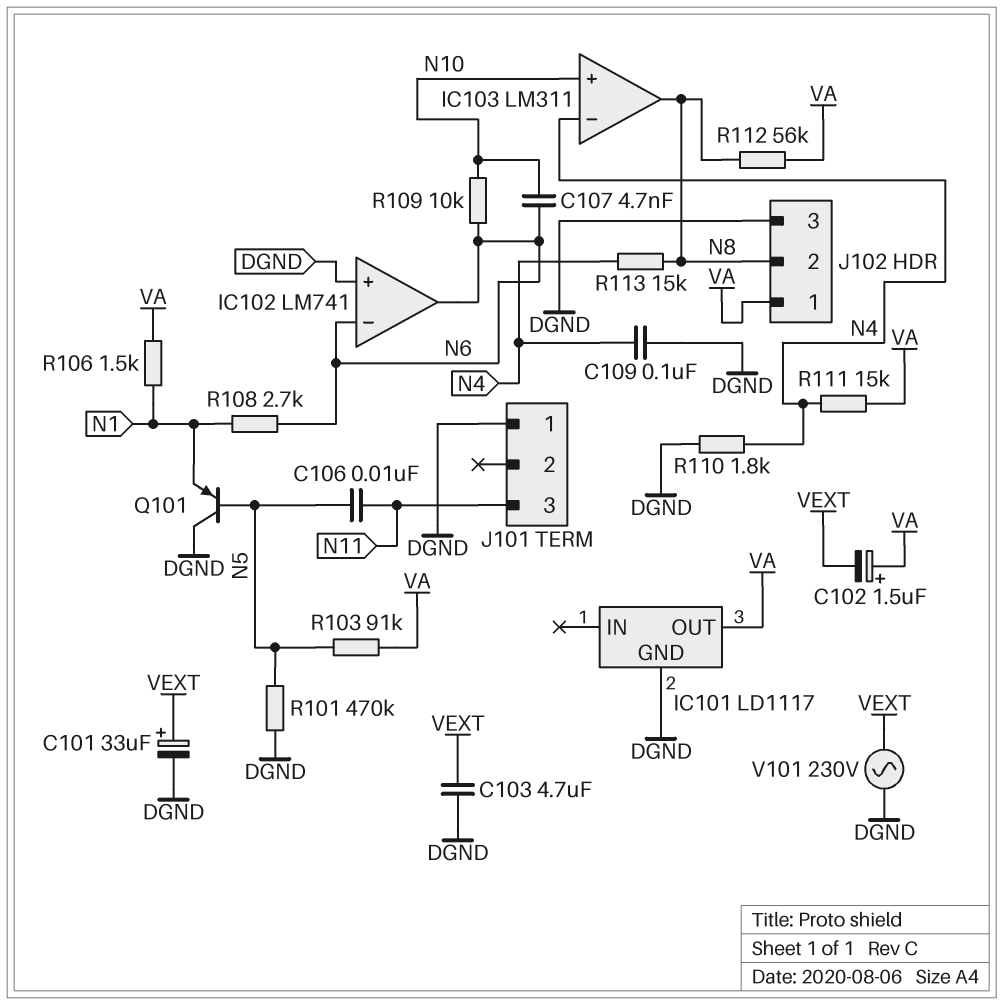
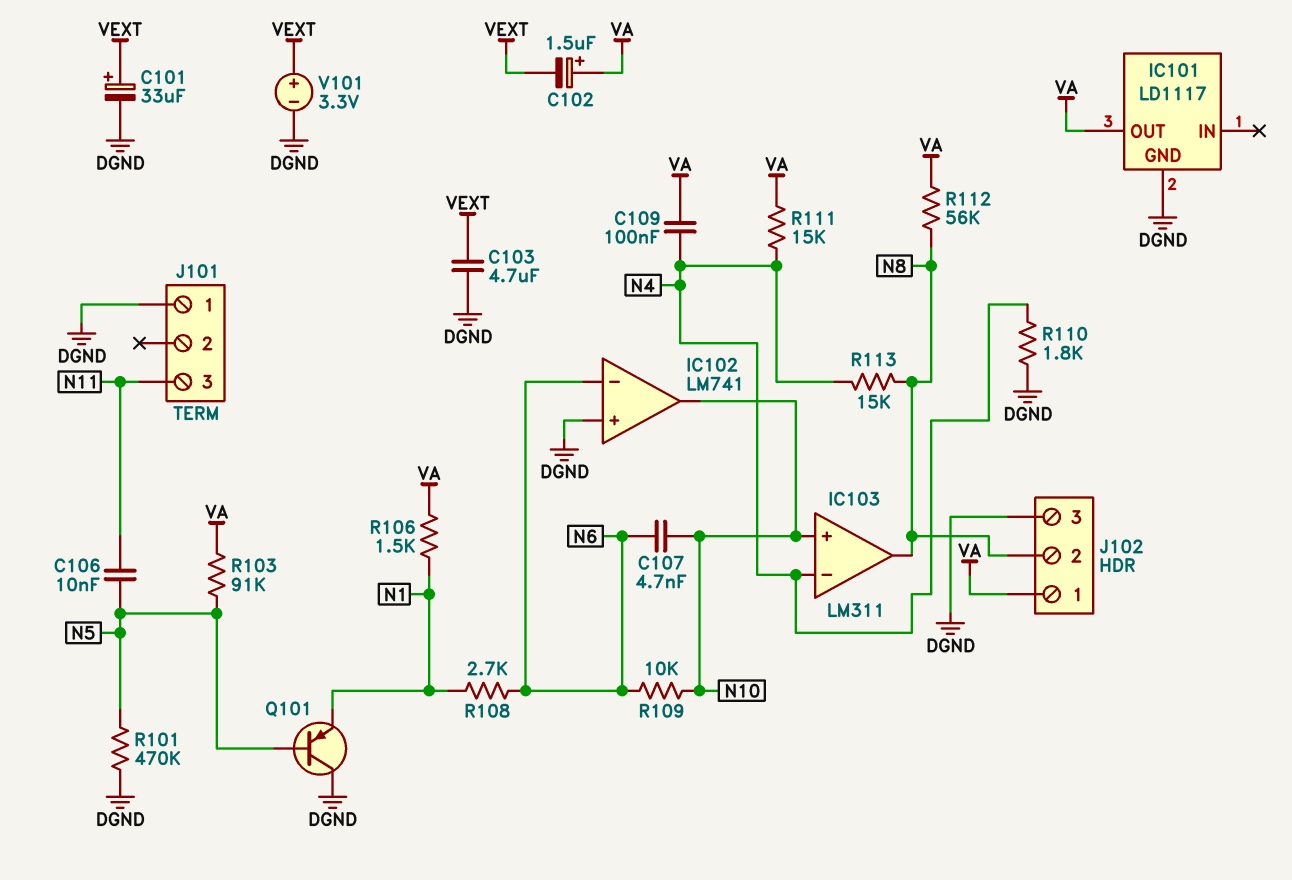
C109: 100nF (DGND, N4) -> 100nF (N4, VA)
IC102 pin out: N6 -> N10
V101: AC 230V (DGND, VEXT) -> 3.3V (plus VEXT, minus DGND)

